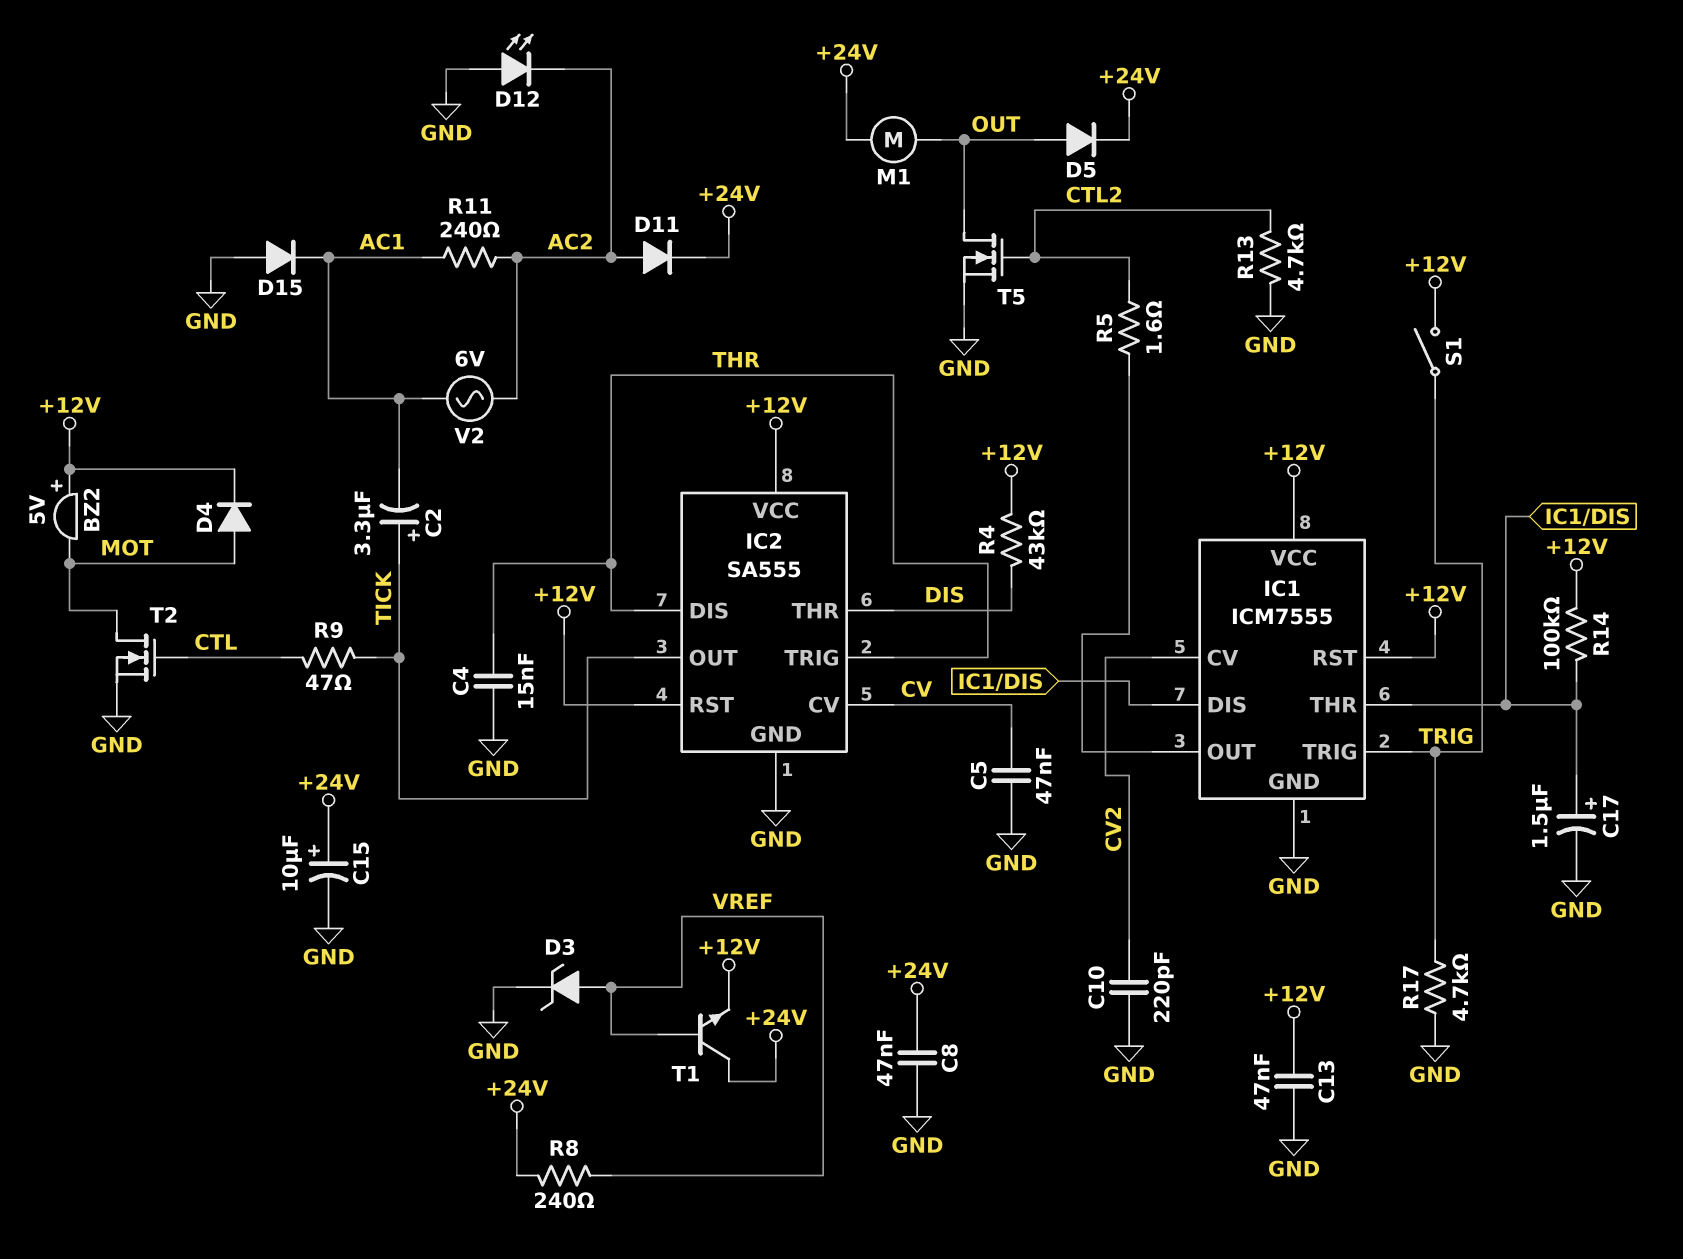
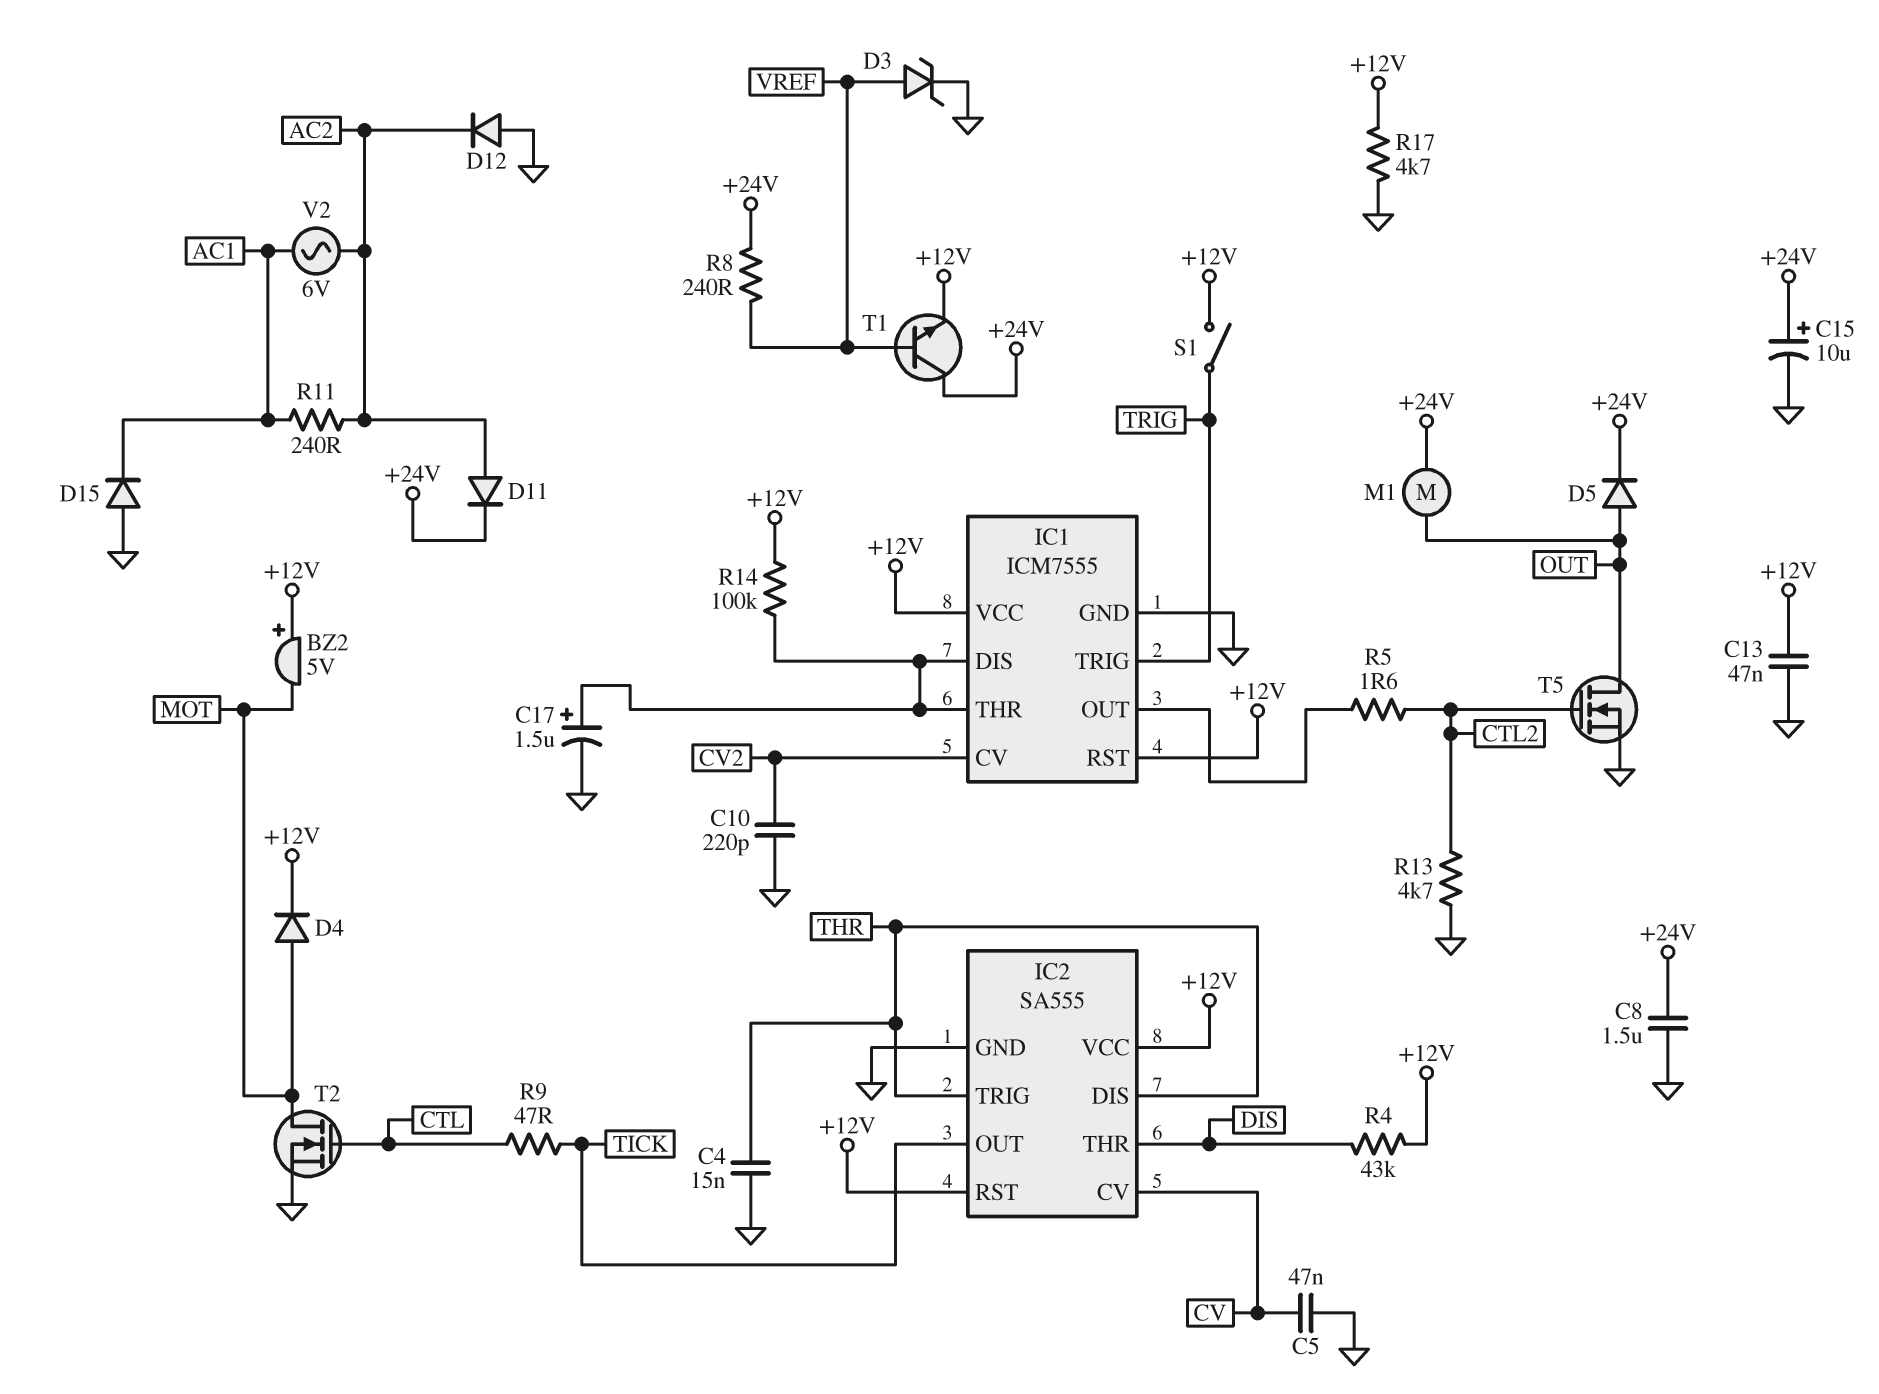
C2: 3.3uF (plus TICK, minus AC1) -> none
C8: 47nF (+24V, GND) -> 1.5uF (+24V, GND)
D12: LED (A GND, K AC2) -> diode (A GND, K AC2)
R17: 4.7k (GND, TRIG) -> 4.7k (+12V, GND)

